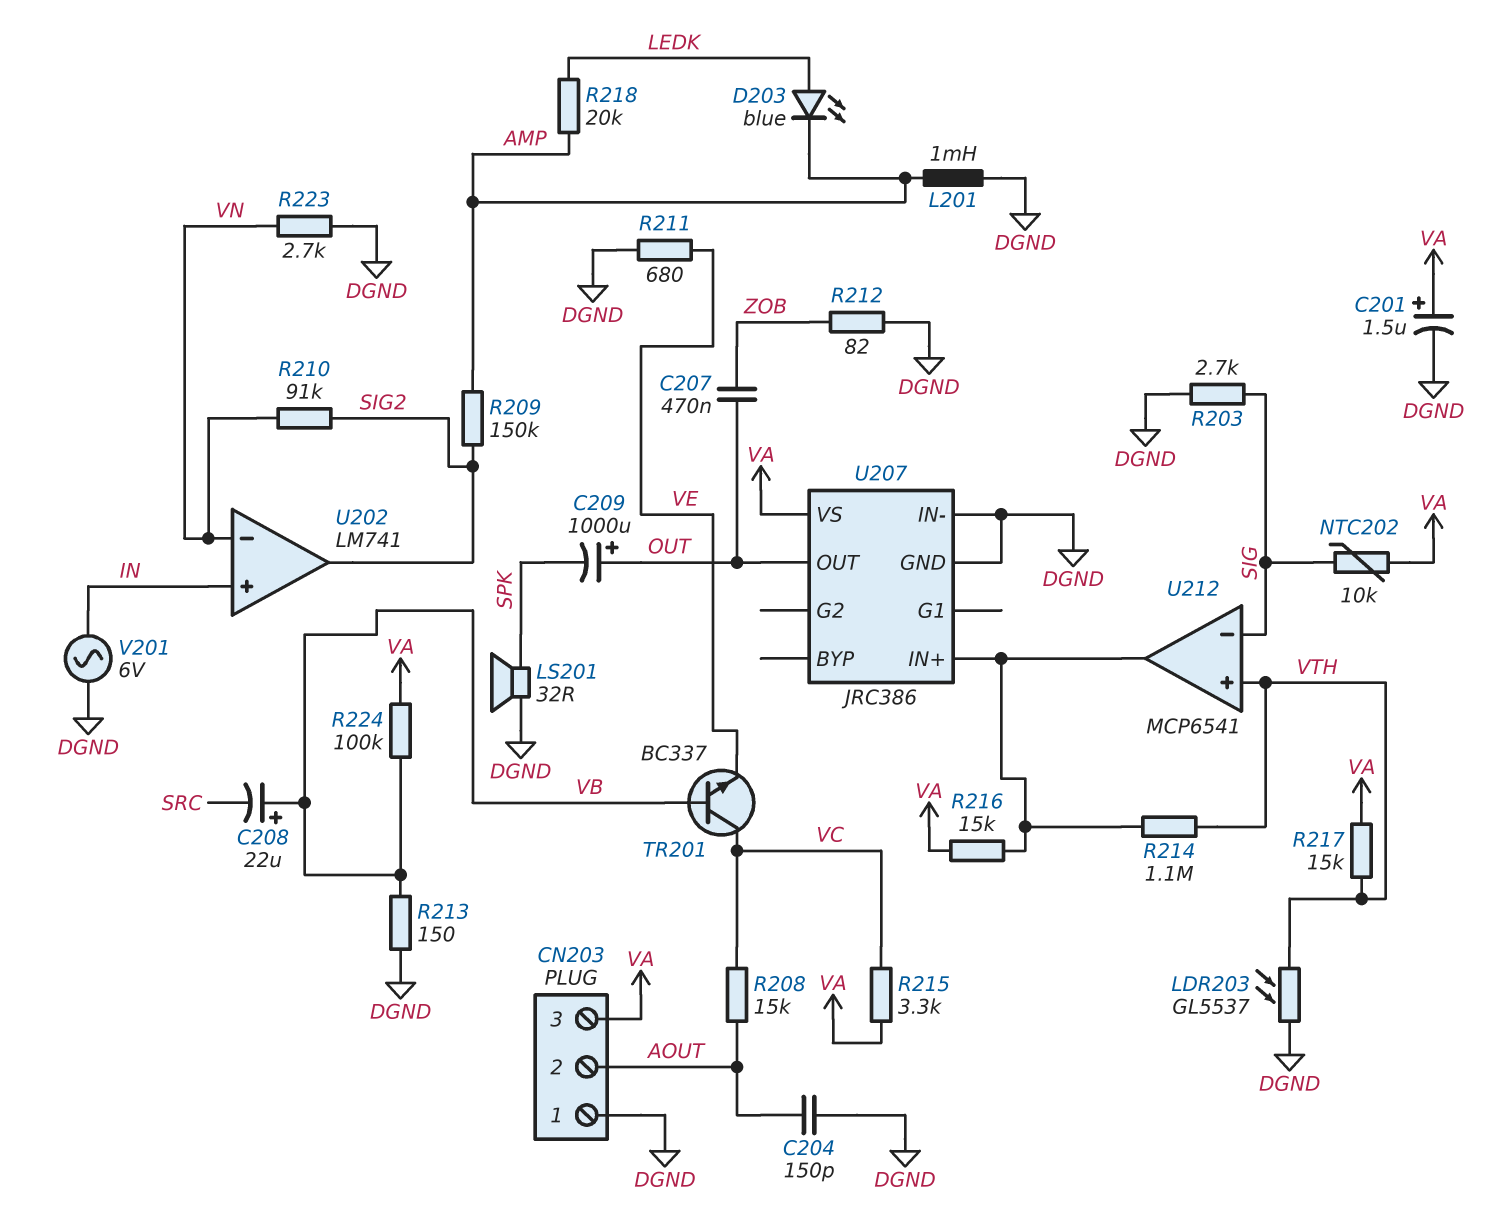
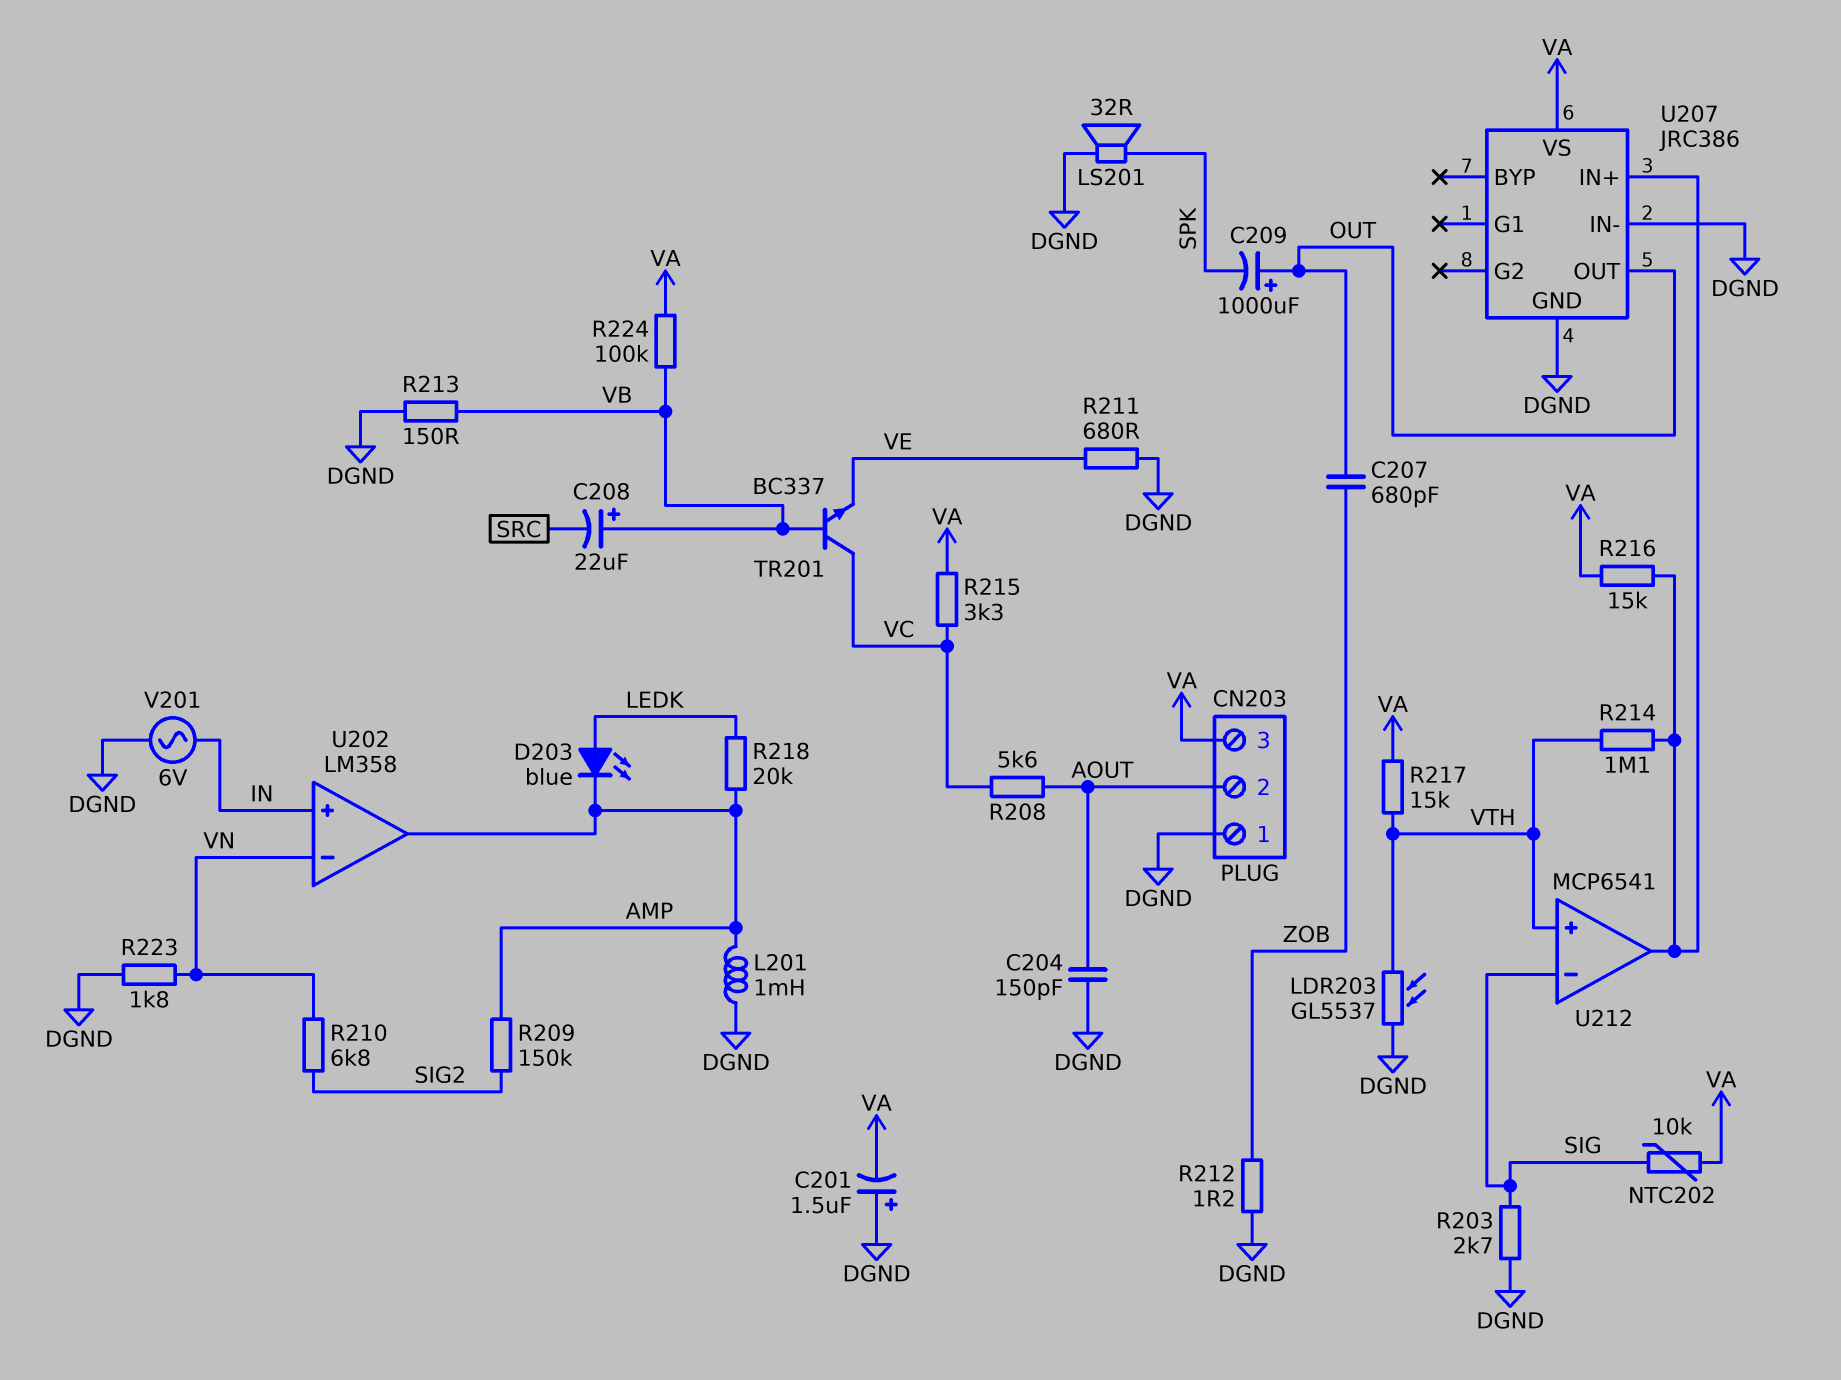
C201: 1.5uF (plus VA, minus DGND) -> 1.5uF (plus DGND, minus VA)
C207: 470nF (OUT, ZOB) -> 680pF (OUT, ZOB)
R208: 15k (AOUT, VC) -> 5.6k (AOUT, VC)
R210: 91k (SIG2, VN) -> 6.8k (SIG2, VN)
R212: 82 (DGND, ZOB) -> 1.2 (DGND, ZOB)
R223: 2.7k (DGND, VN) -> 1.8k (DGND, VN)
U202: LM741 -> LM358
U202 pin out: SIG2 -> AMP

